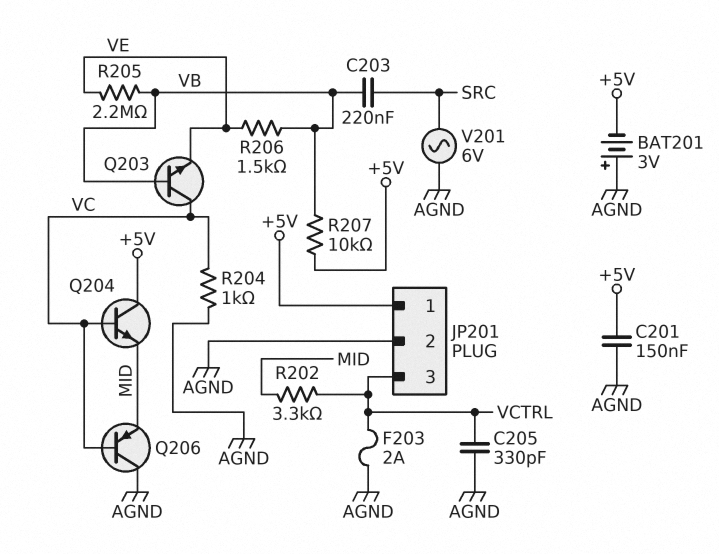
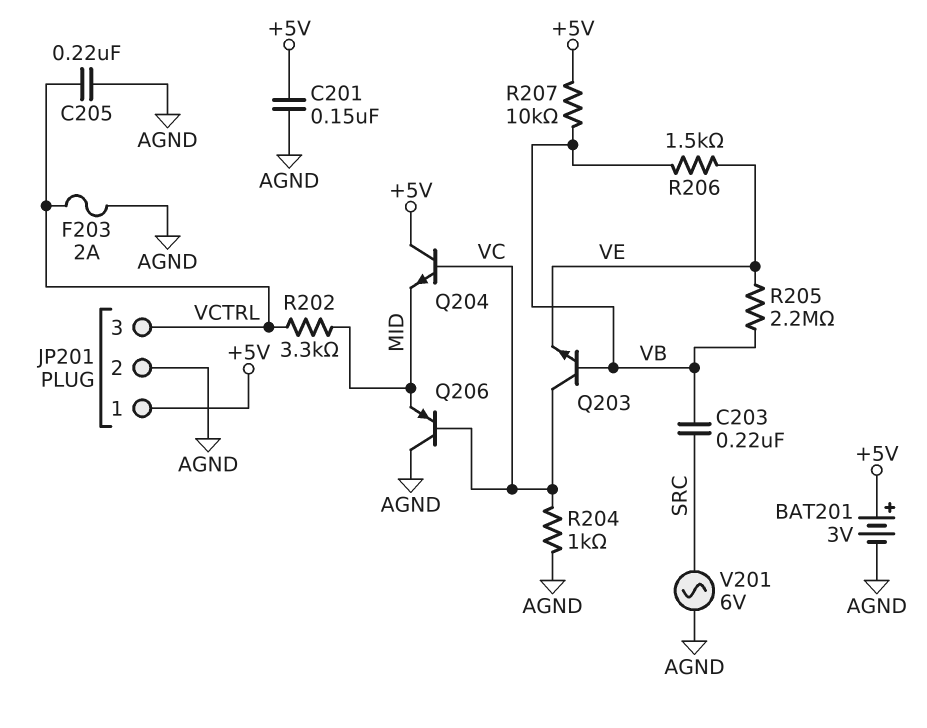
BAT201: 3V (plus AGND, minus +5V) -> 3V (plus +5V, minus AGND)
C205: 330pF (AGND, VCTRL) -> 220nF (AGND, VCTRL)

